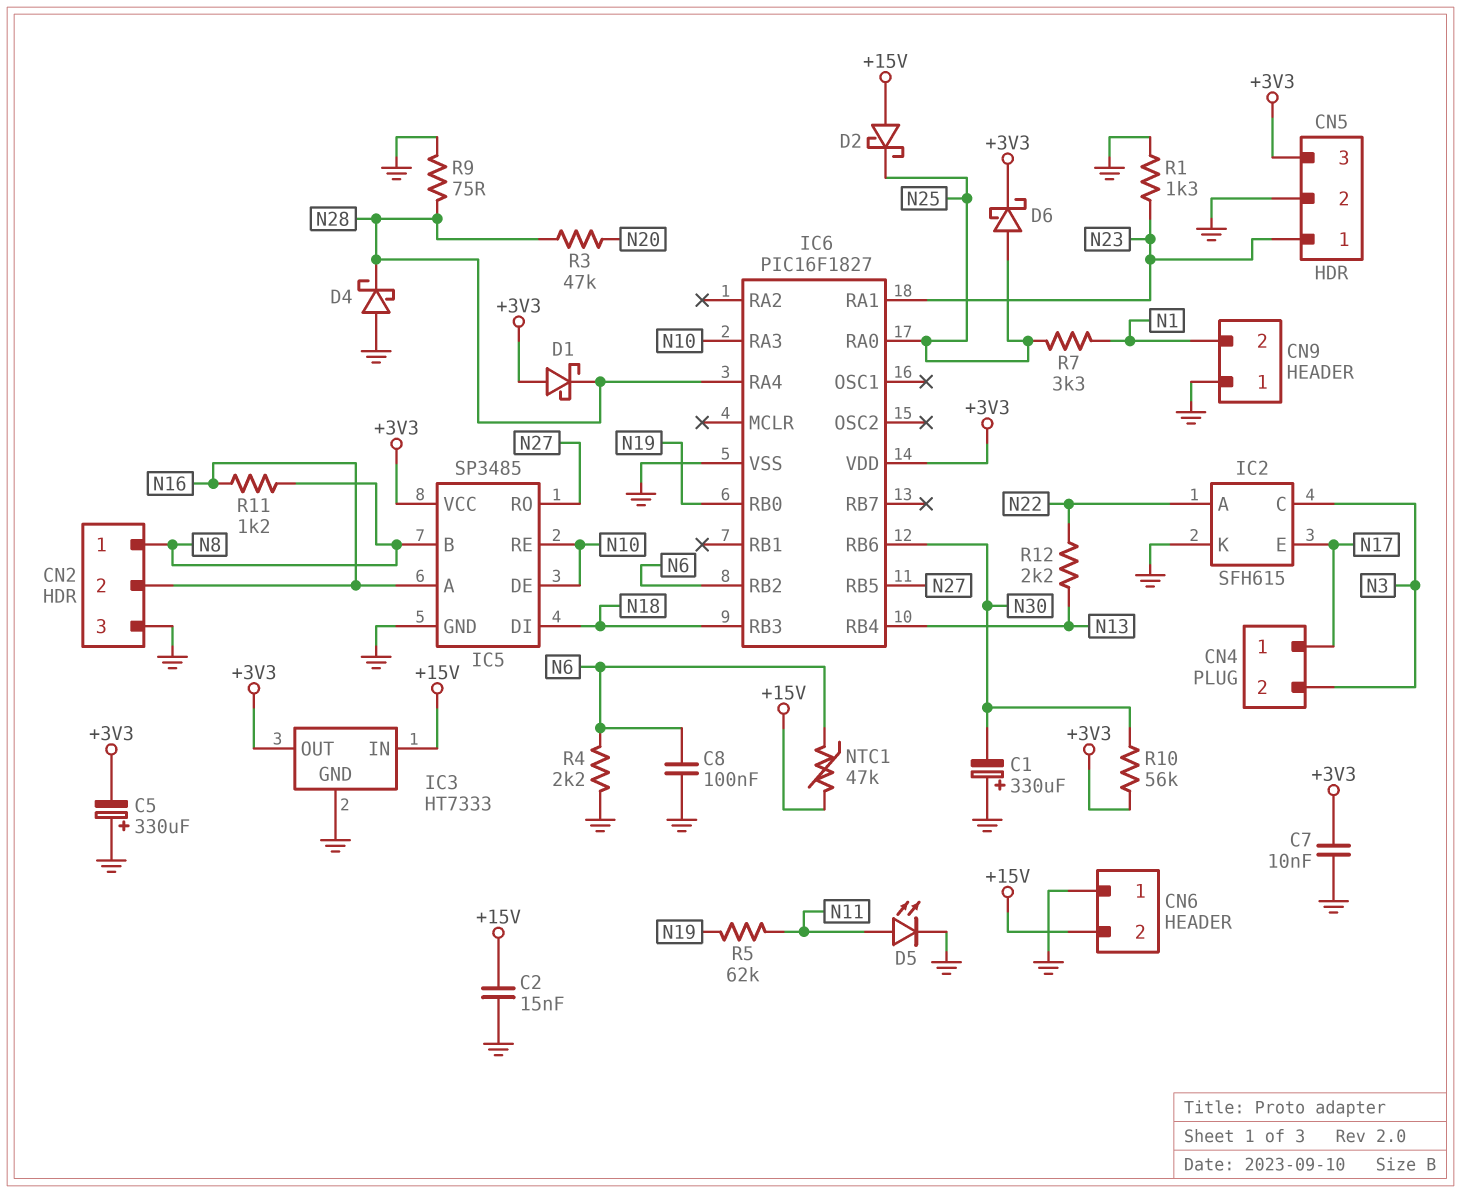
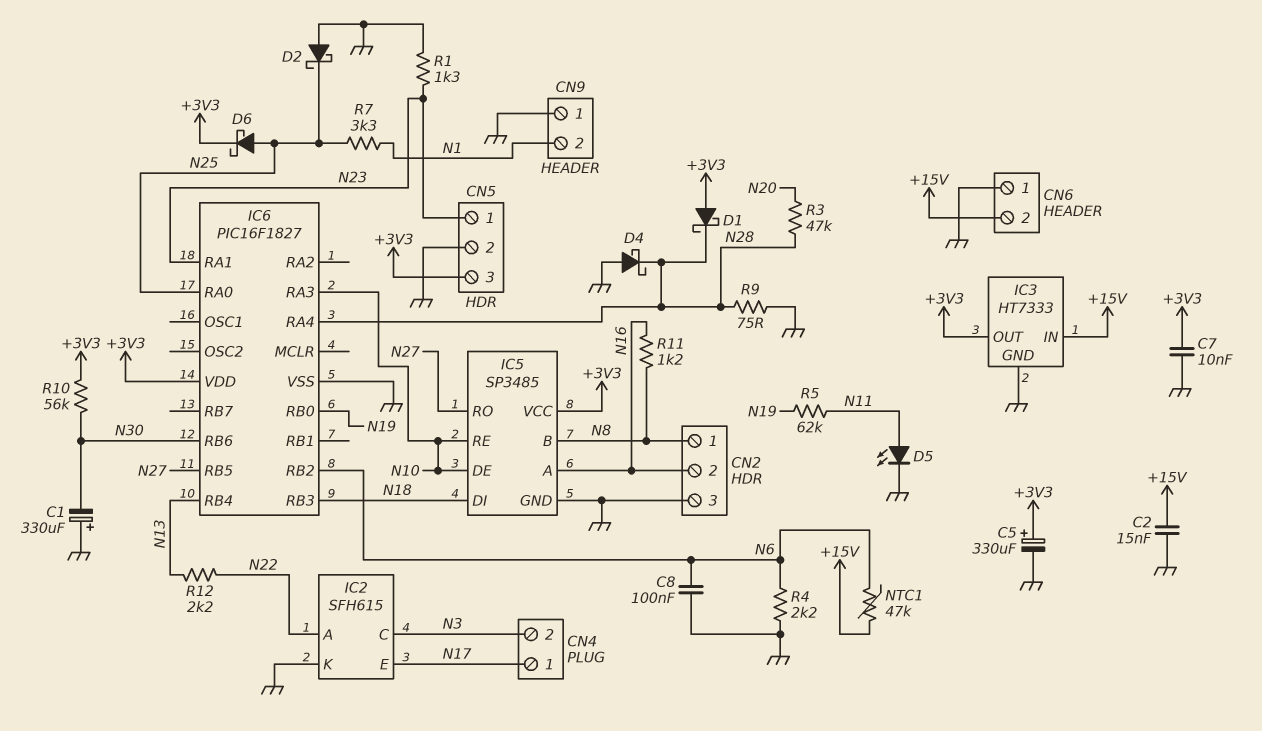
C5: 330uF (plus GND, minus +3V3) -> 330uF (plus +3V3, minus GND)
D2: schottky (A +15V, K N25) -> schottky (A GND, K N25)

